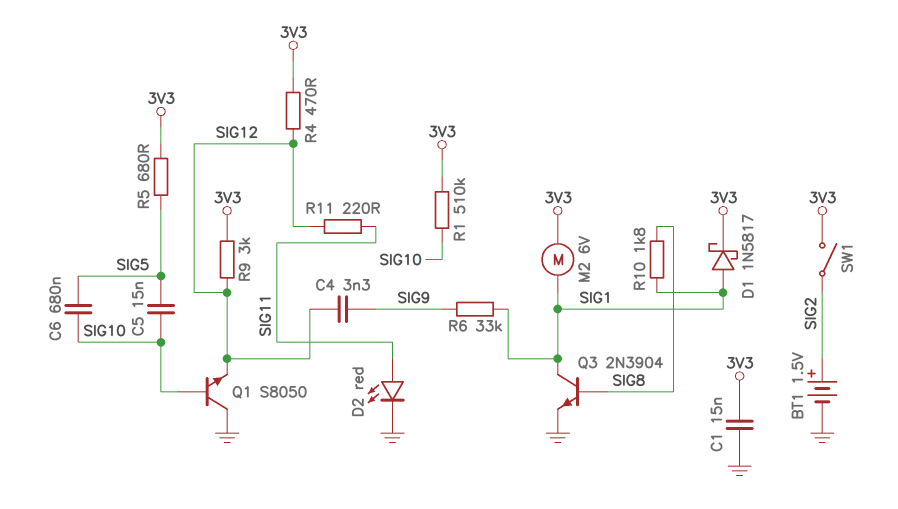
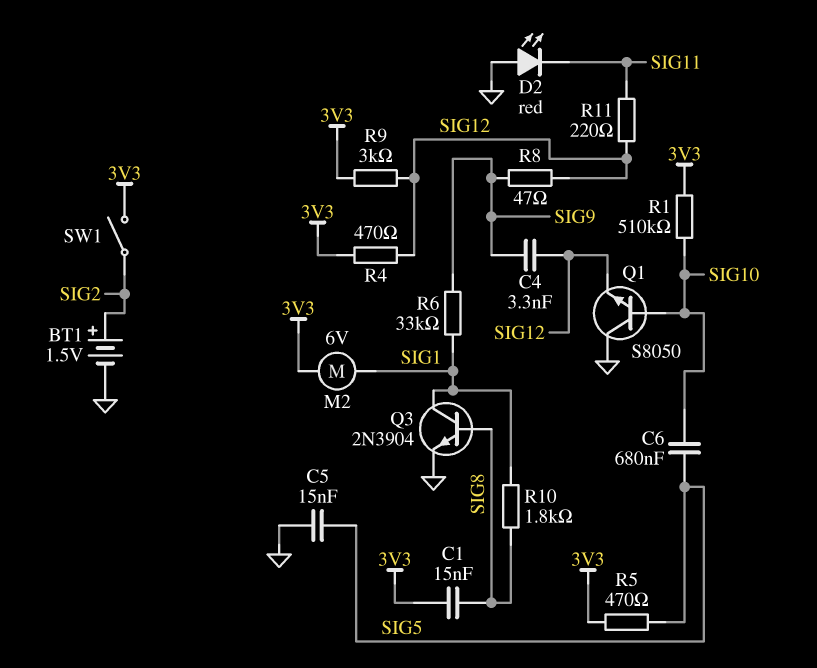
C1: 15nF (3V3, GND) -> 15nF (3V3, SIG8)
C5: 15nF (SIG5, SIG10) -> 15nF (GND, SIG5)
D1: schottky 1N5817 (A SIG1, K 3V3) -> none
D2: LED red (A SIG11, K GND) -> LED red (A GND, K SIG11)
R5: 680 (3V3, SIG5) -> 470 (3V3, SIG5)
R8: none -> 47 (SIG9, SIG12)

